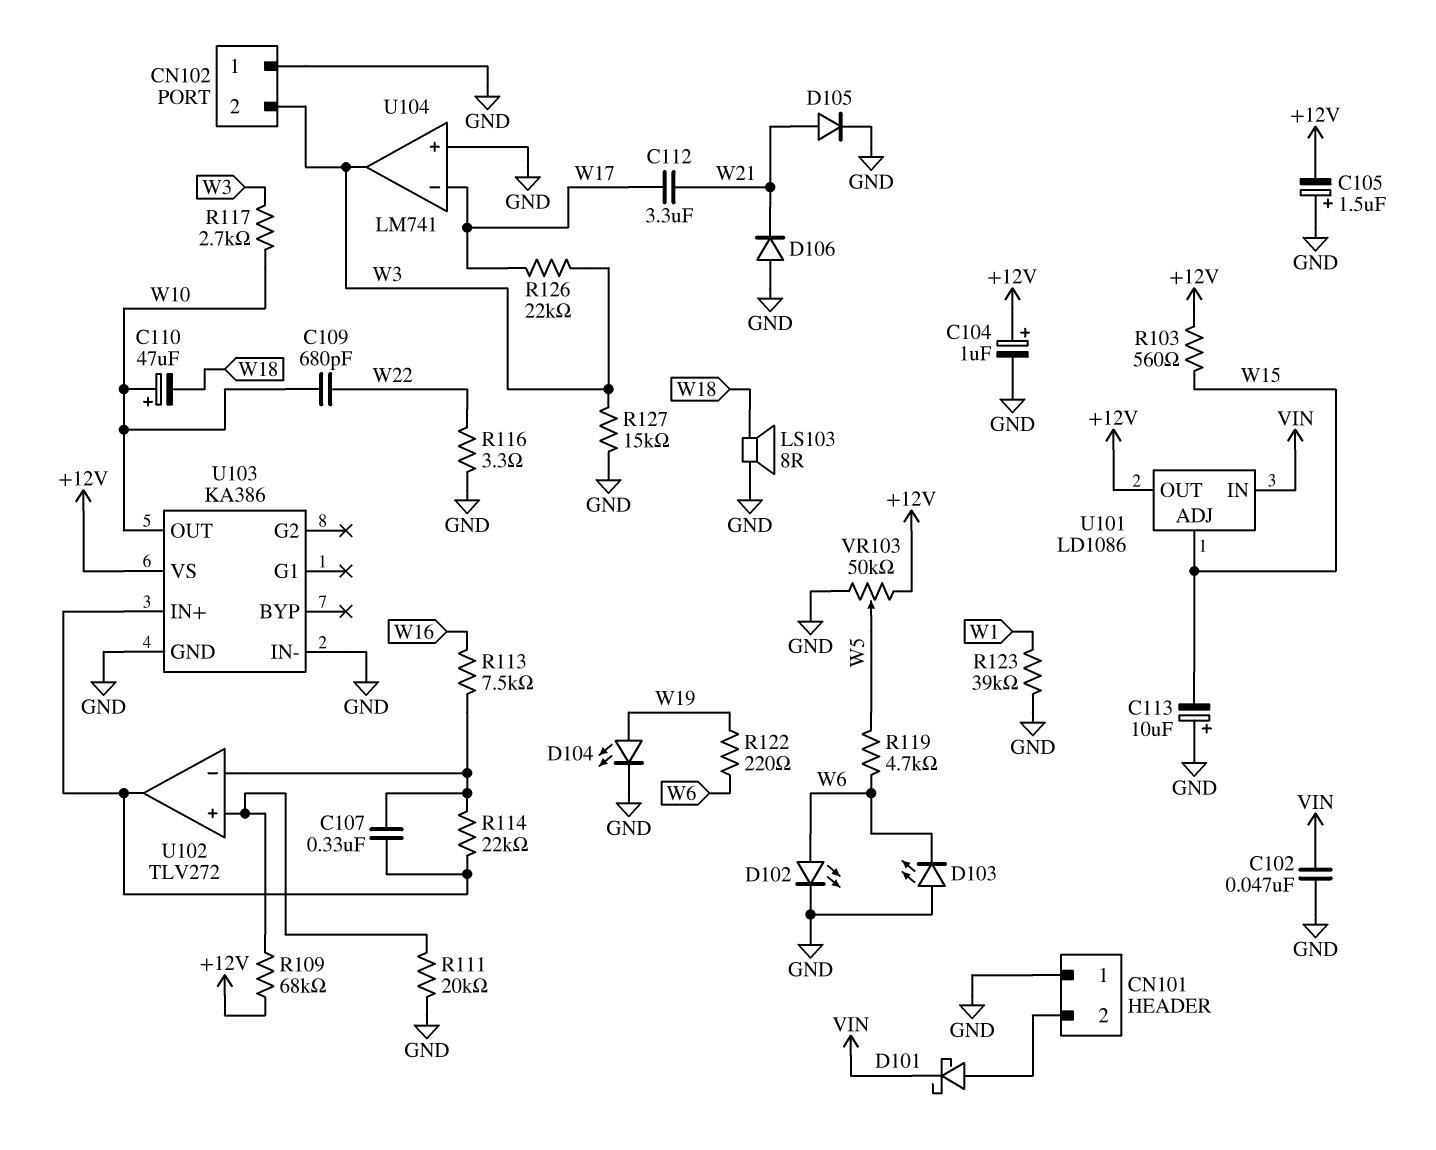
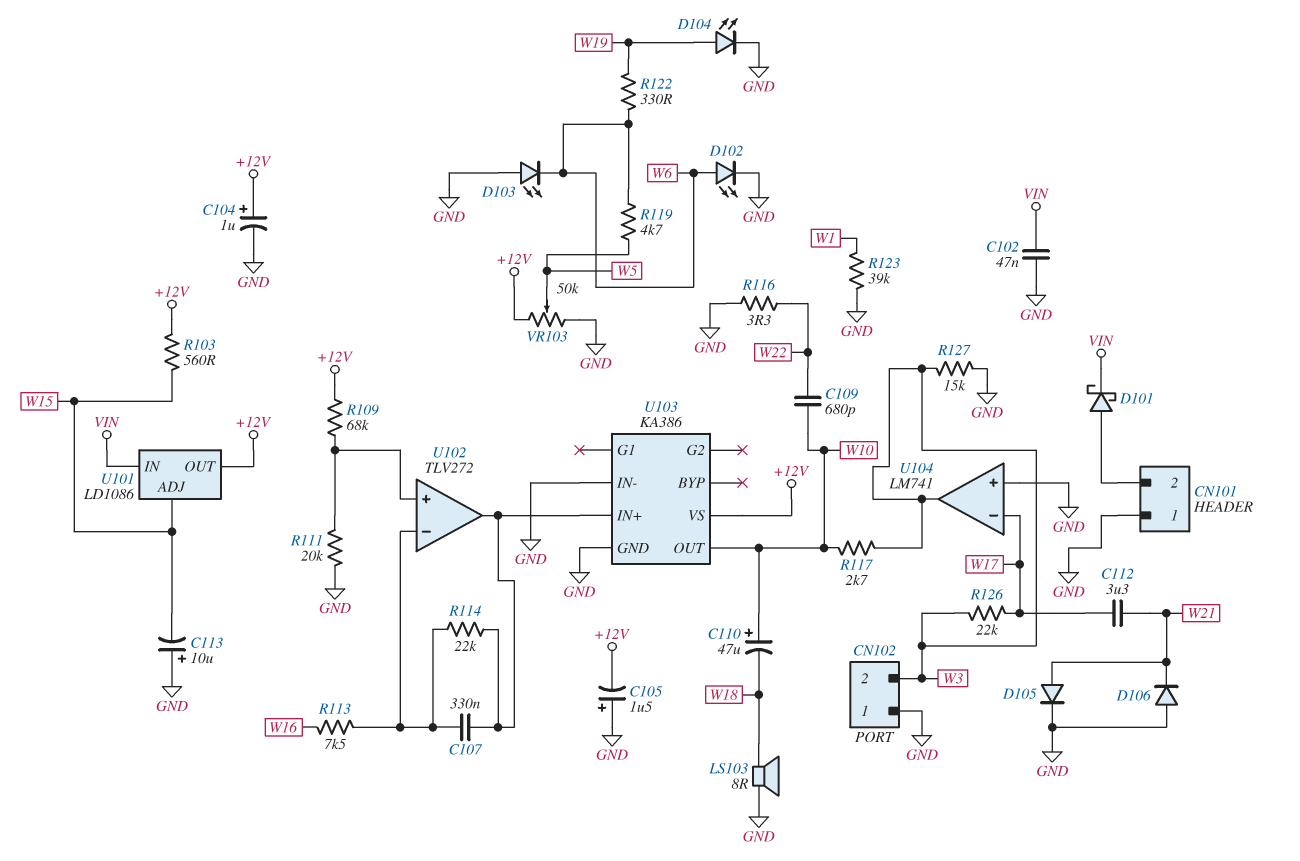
R122: 220 (W6, W19) -> 330 (W6, W19)

